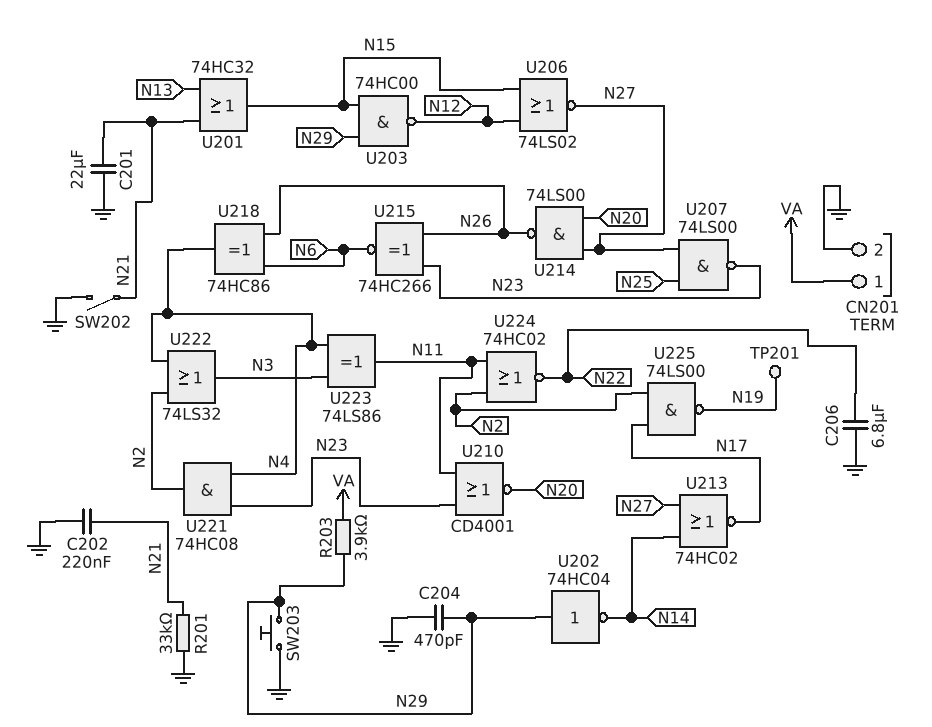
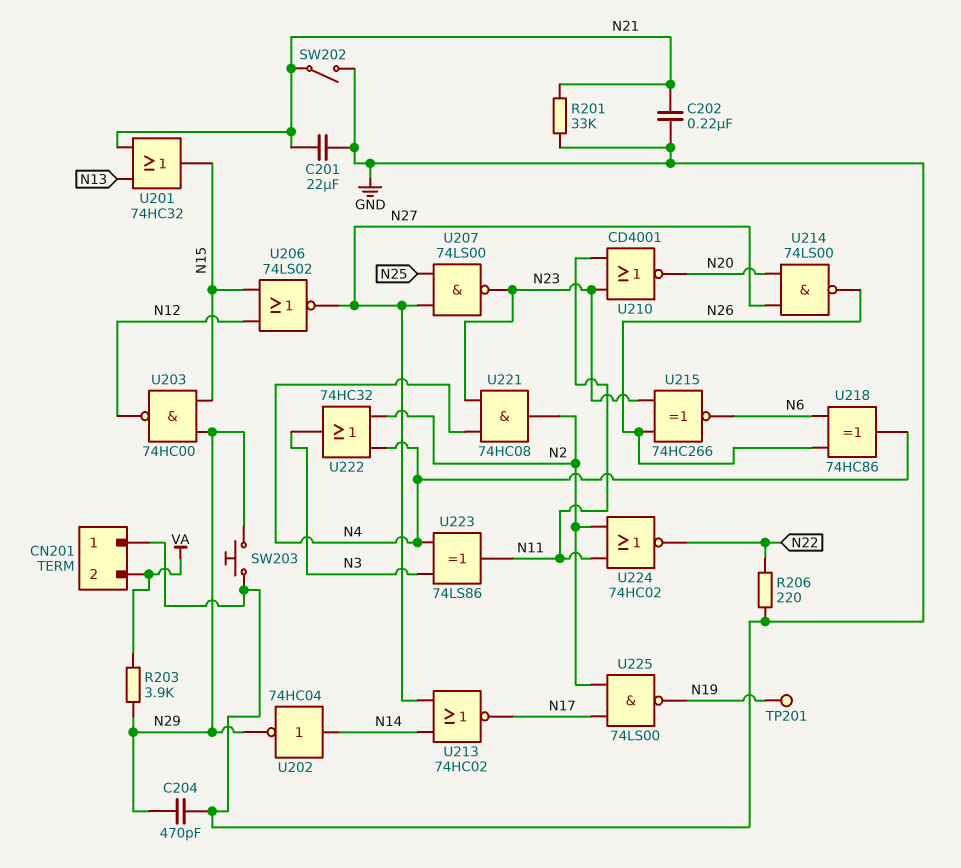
C206: 6.8uF (GND, N22) -> none
CN201 pin 1: VA -> GND
CN201 pin 2: GND -> VA
R206: none -> 220 (GND, N22)
U202: NOT 74HC04 (in N29, out N14) -> NOT 74HC04 (in N14, out N29)
U222: OR 74LS32 (in N2, in N4, out N3) -> OR 74HC32 (in N2, in N4, out N3)

